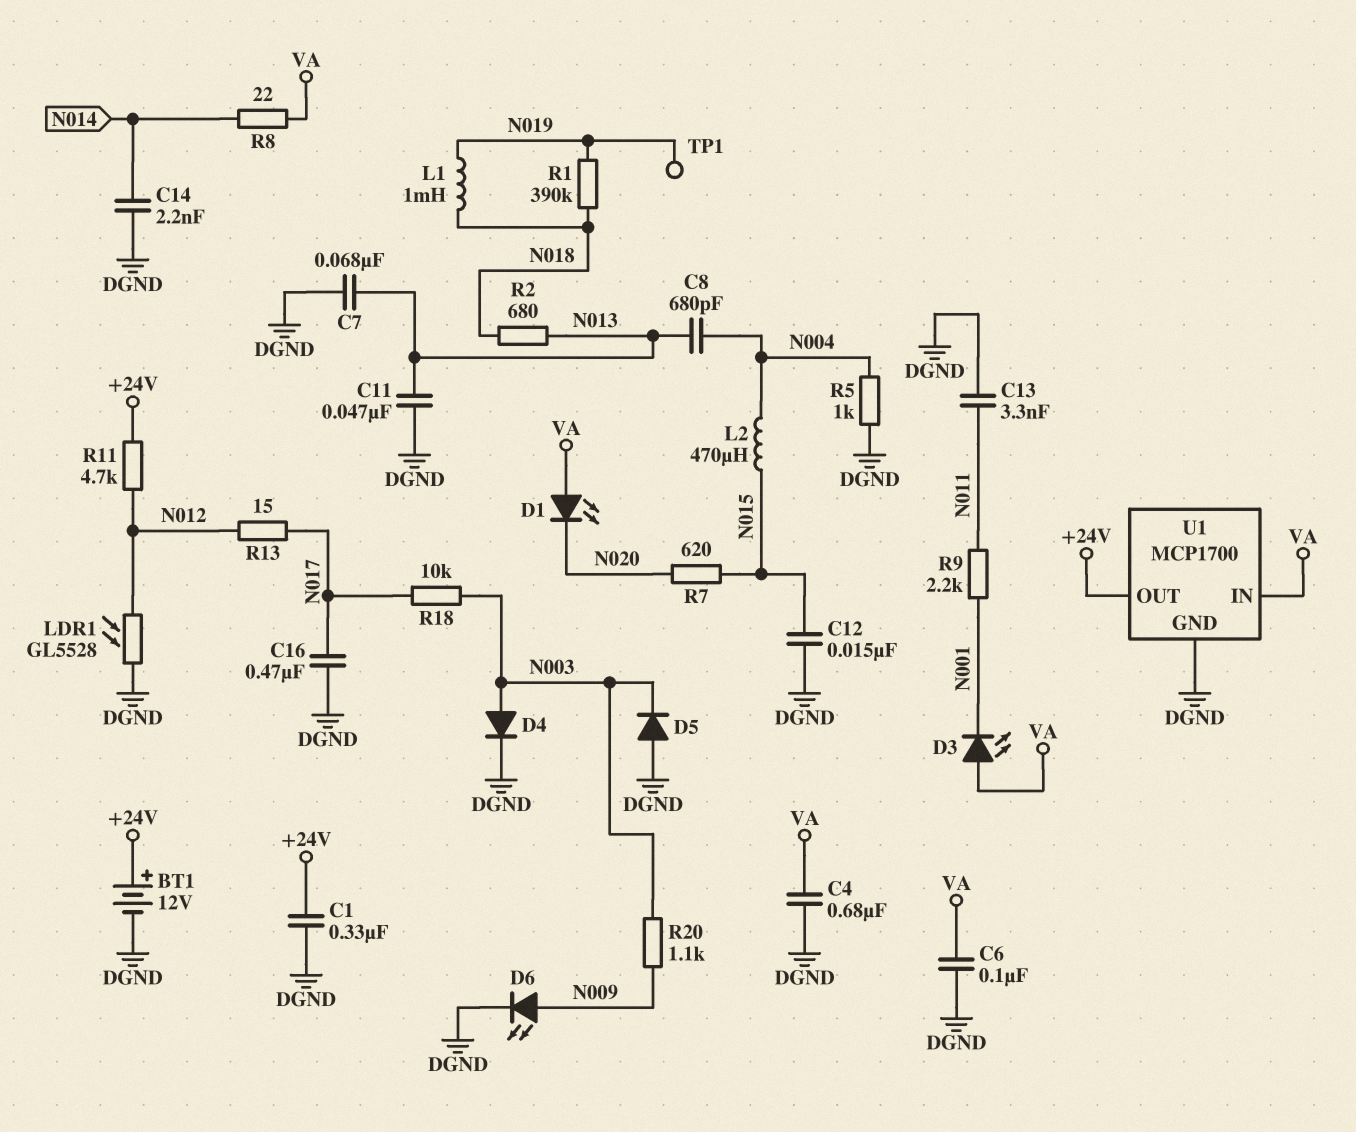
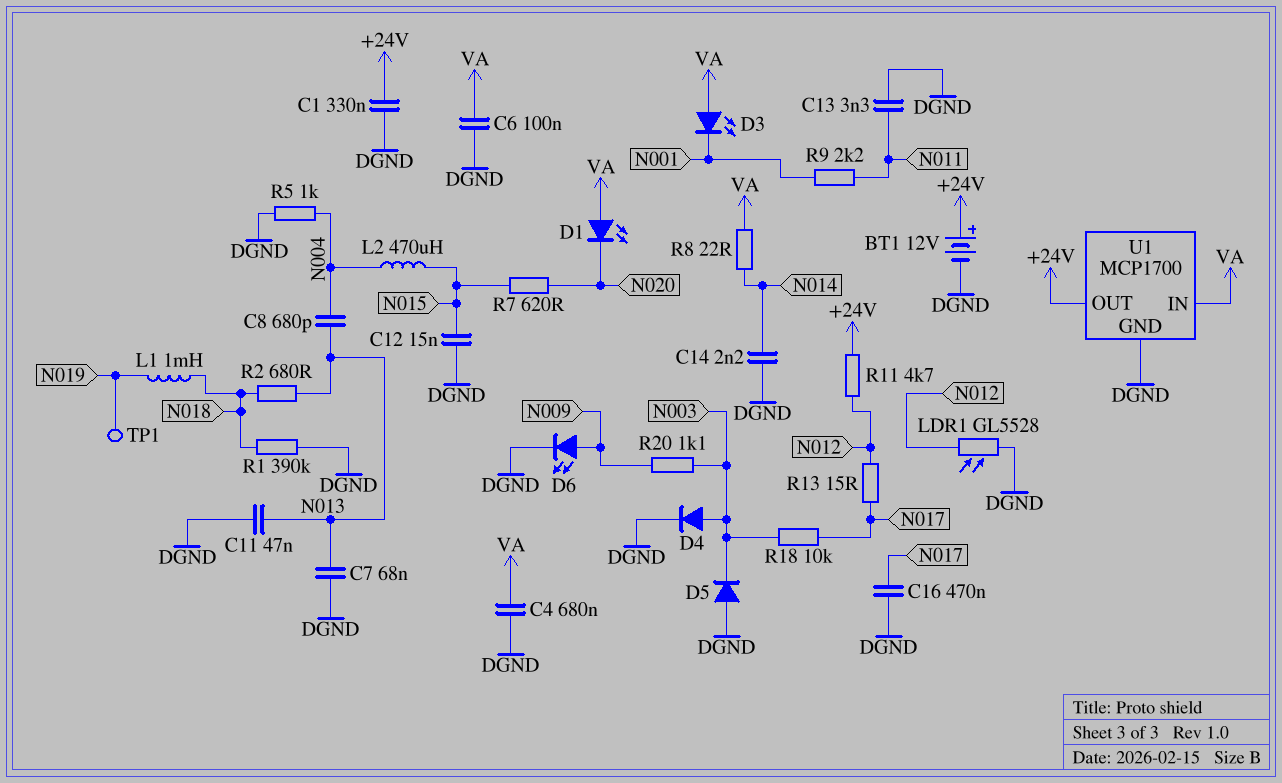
R1: 390k (N018, N019) -> 390k (DGND, N018)

